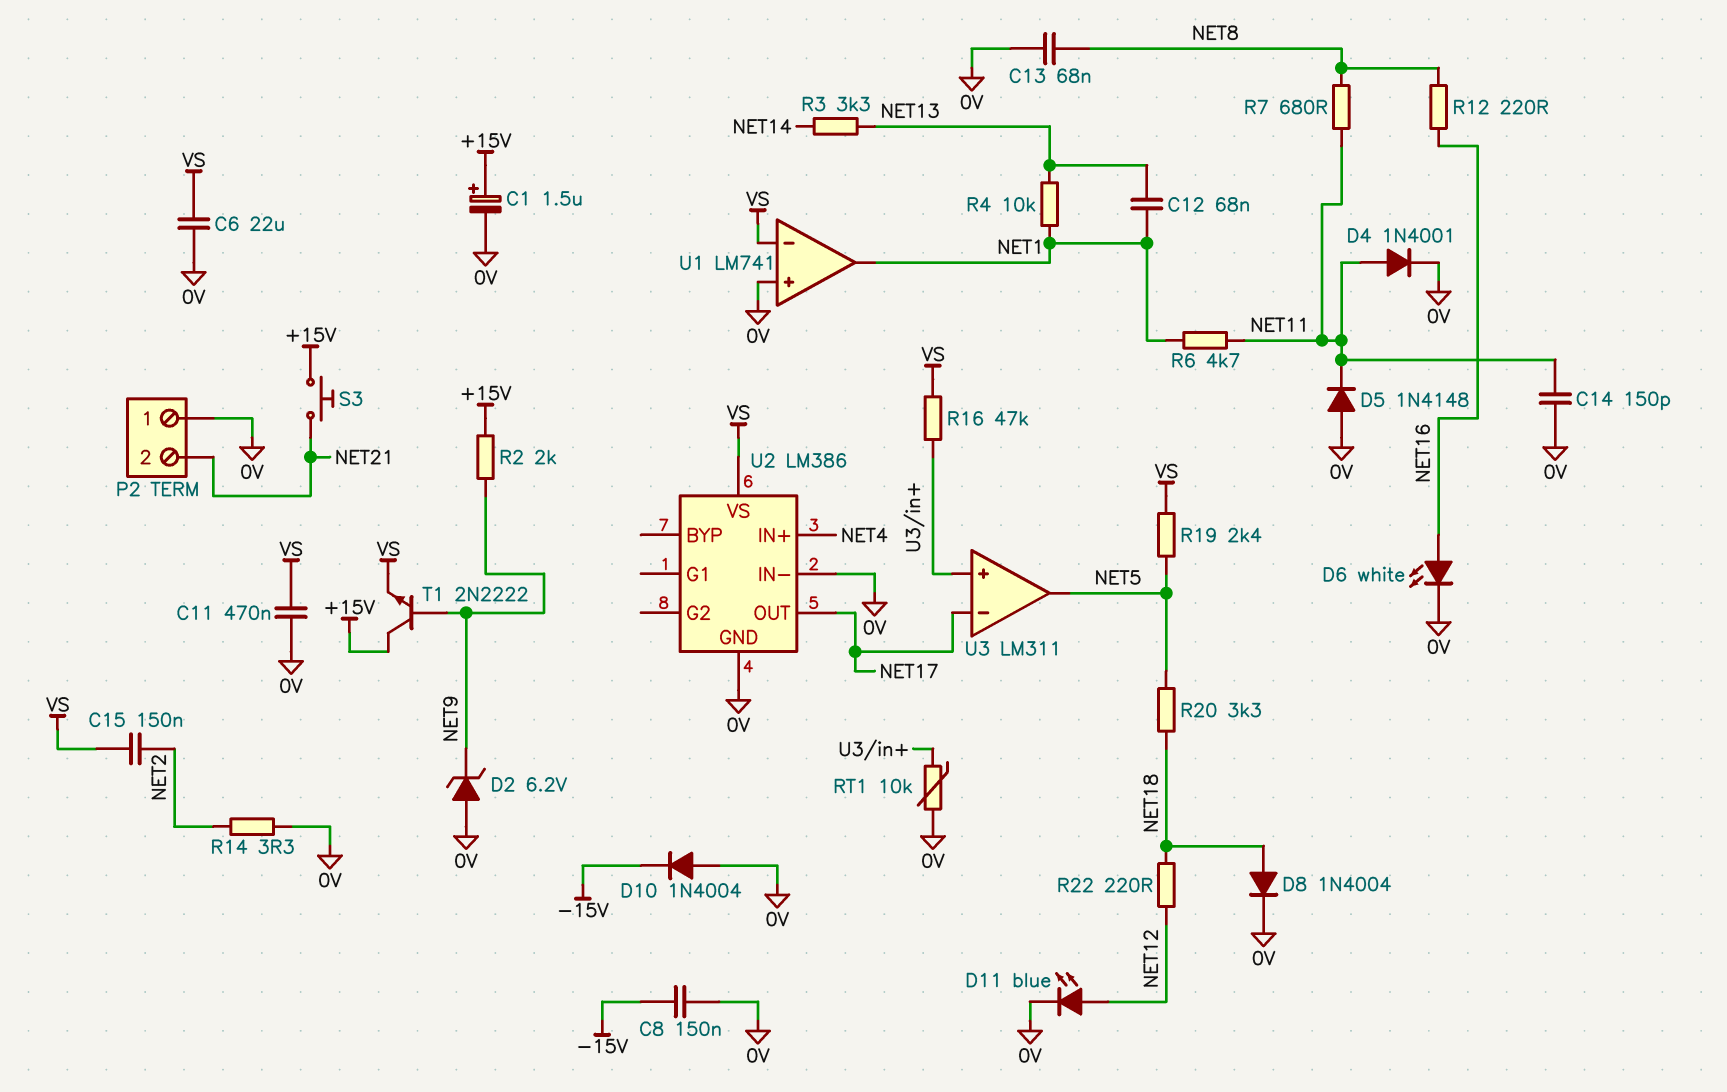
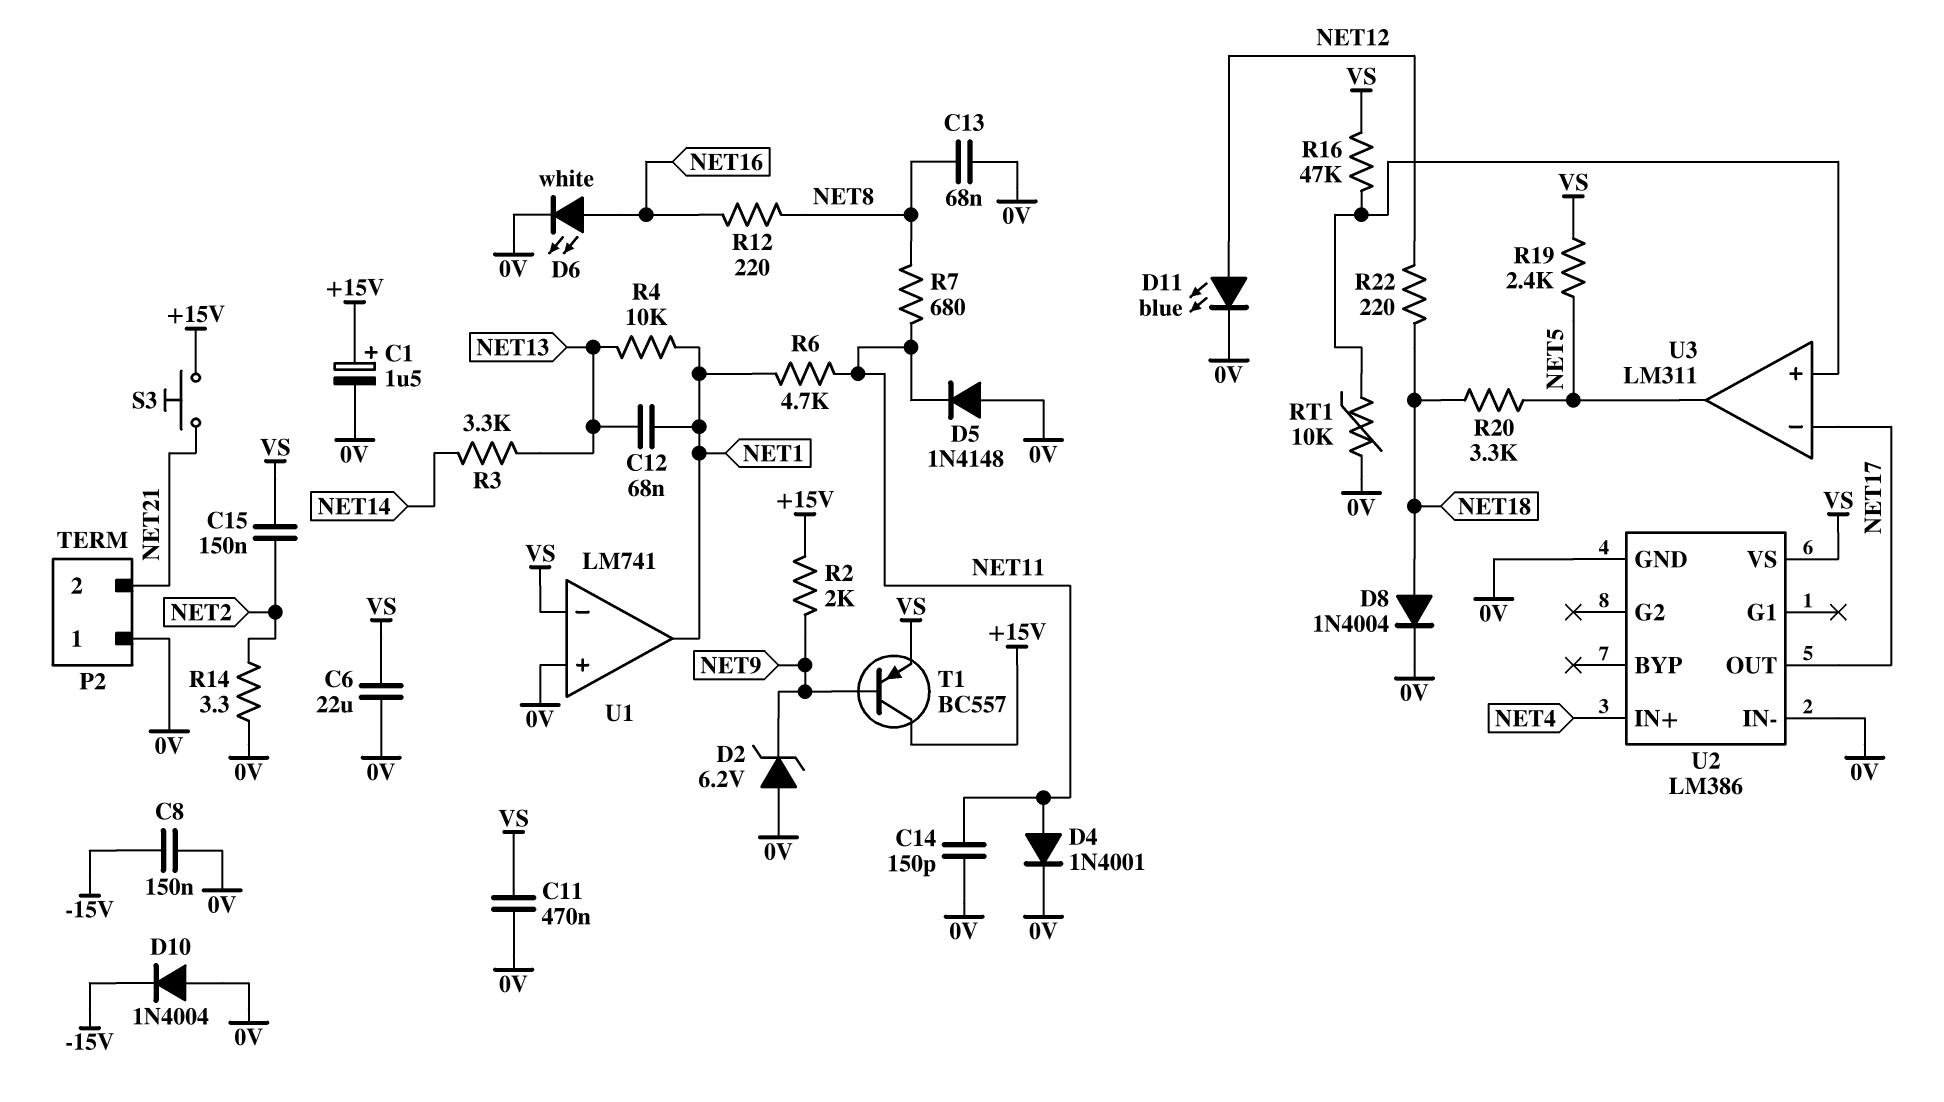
T1: NPN 2N2222 (B NET9, C +15V, E VS) -> PNP BC557 (B NET9, C +15V, E VS)

